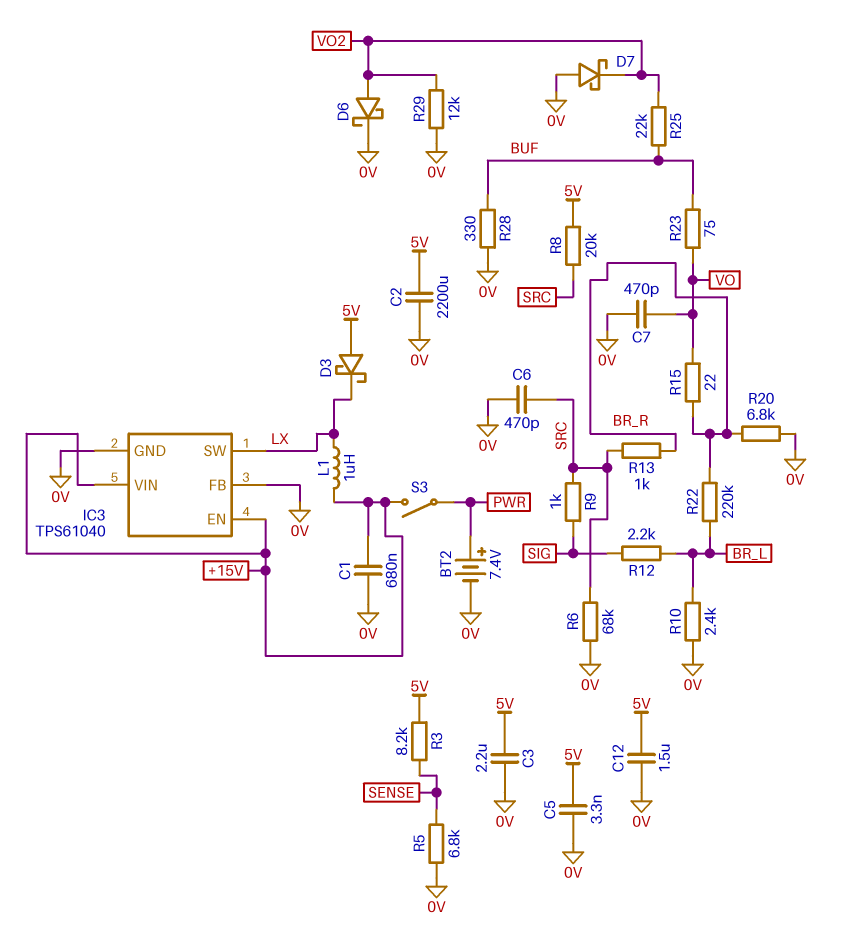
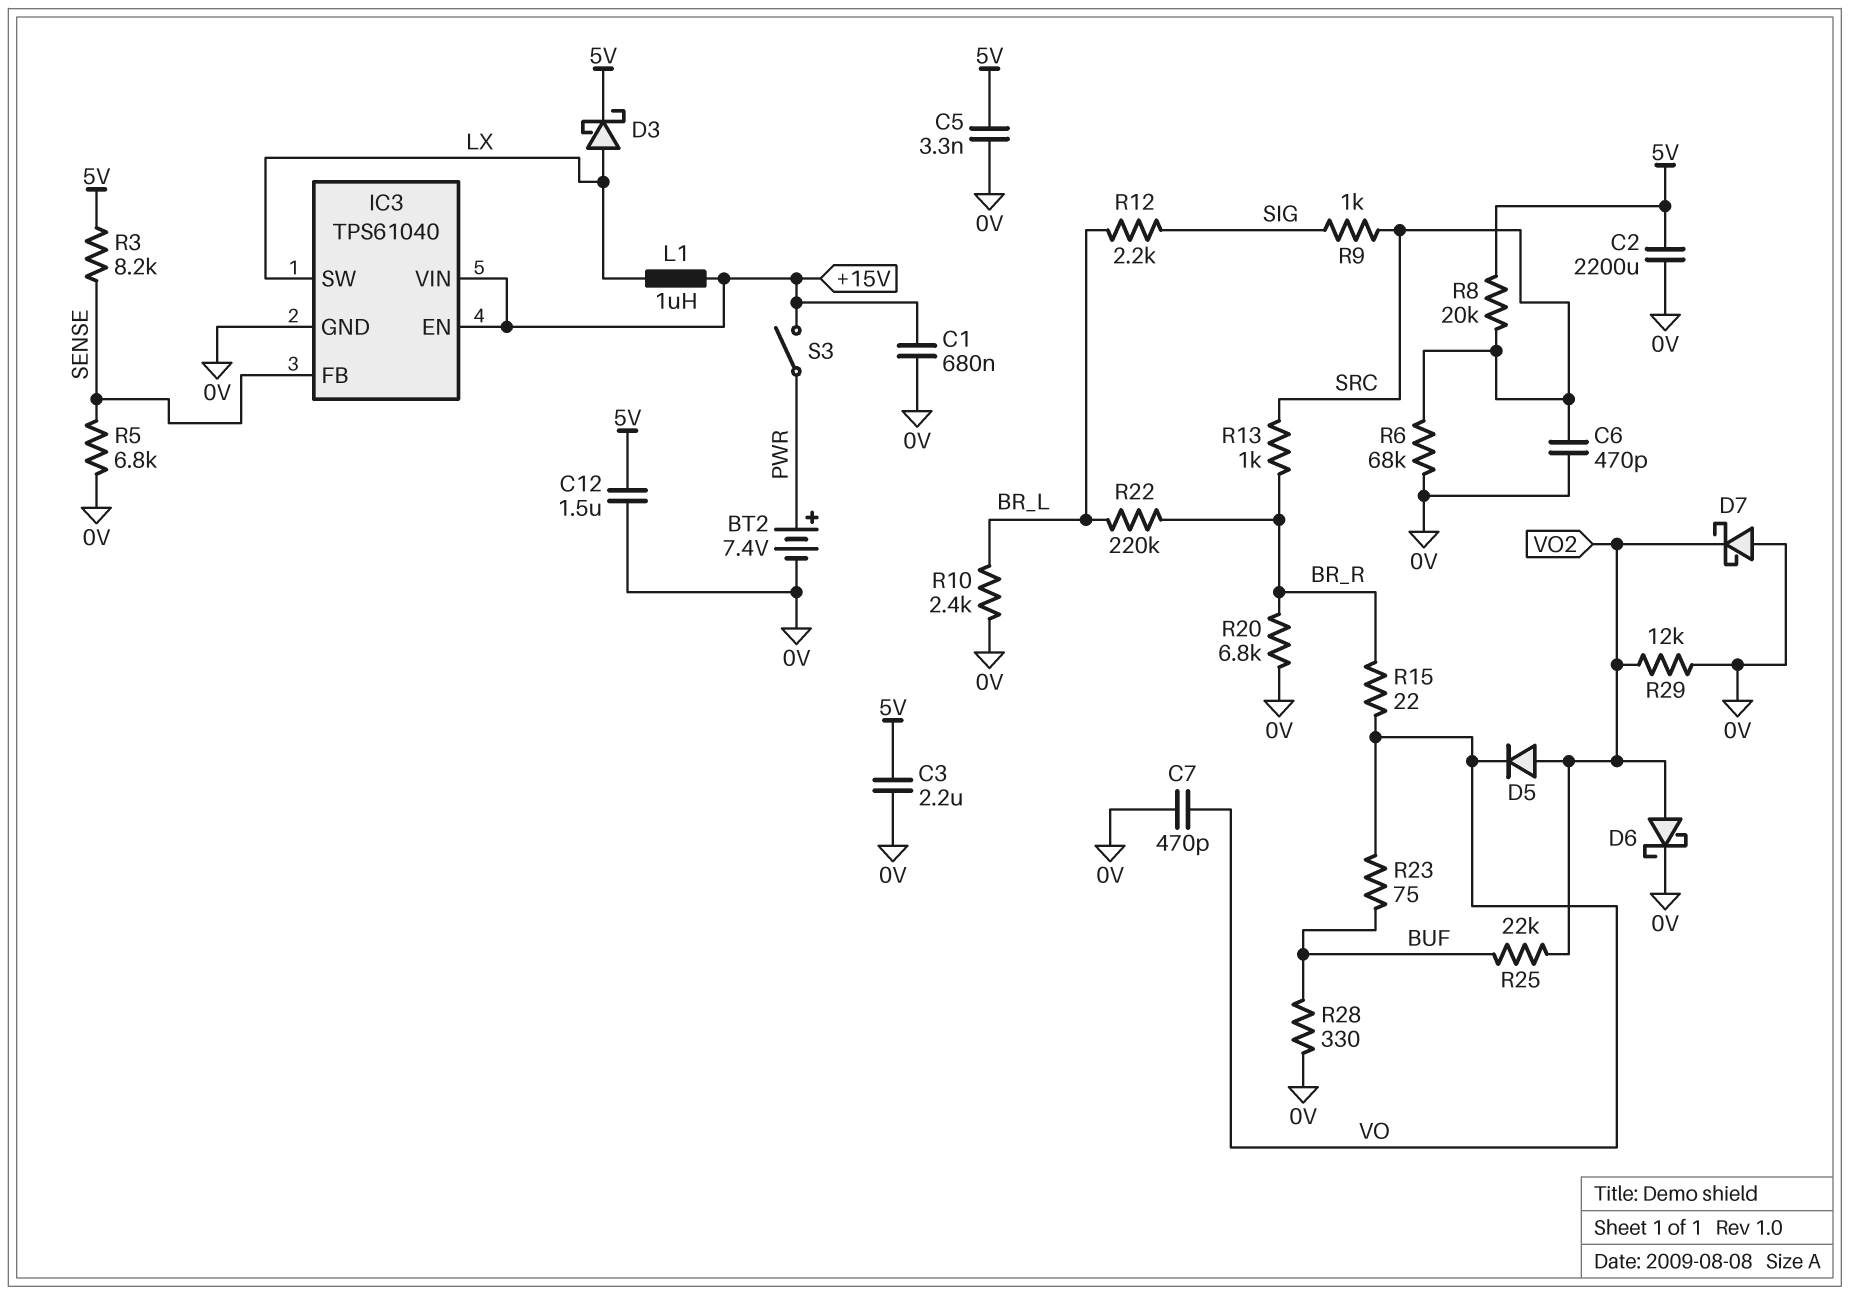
D3: schottky (A 5V, K LX) -> schottky (A LX, K 5V)
D5: none -> diode (A VO2, K VO)
IC3 pin FB: 0V -> SENSE

